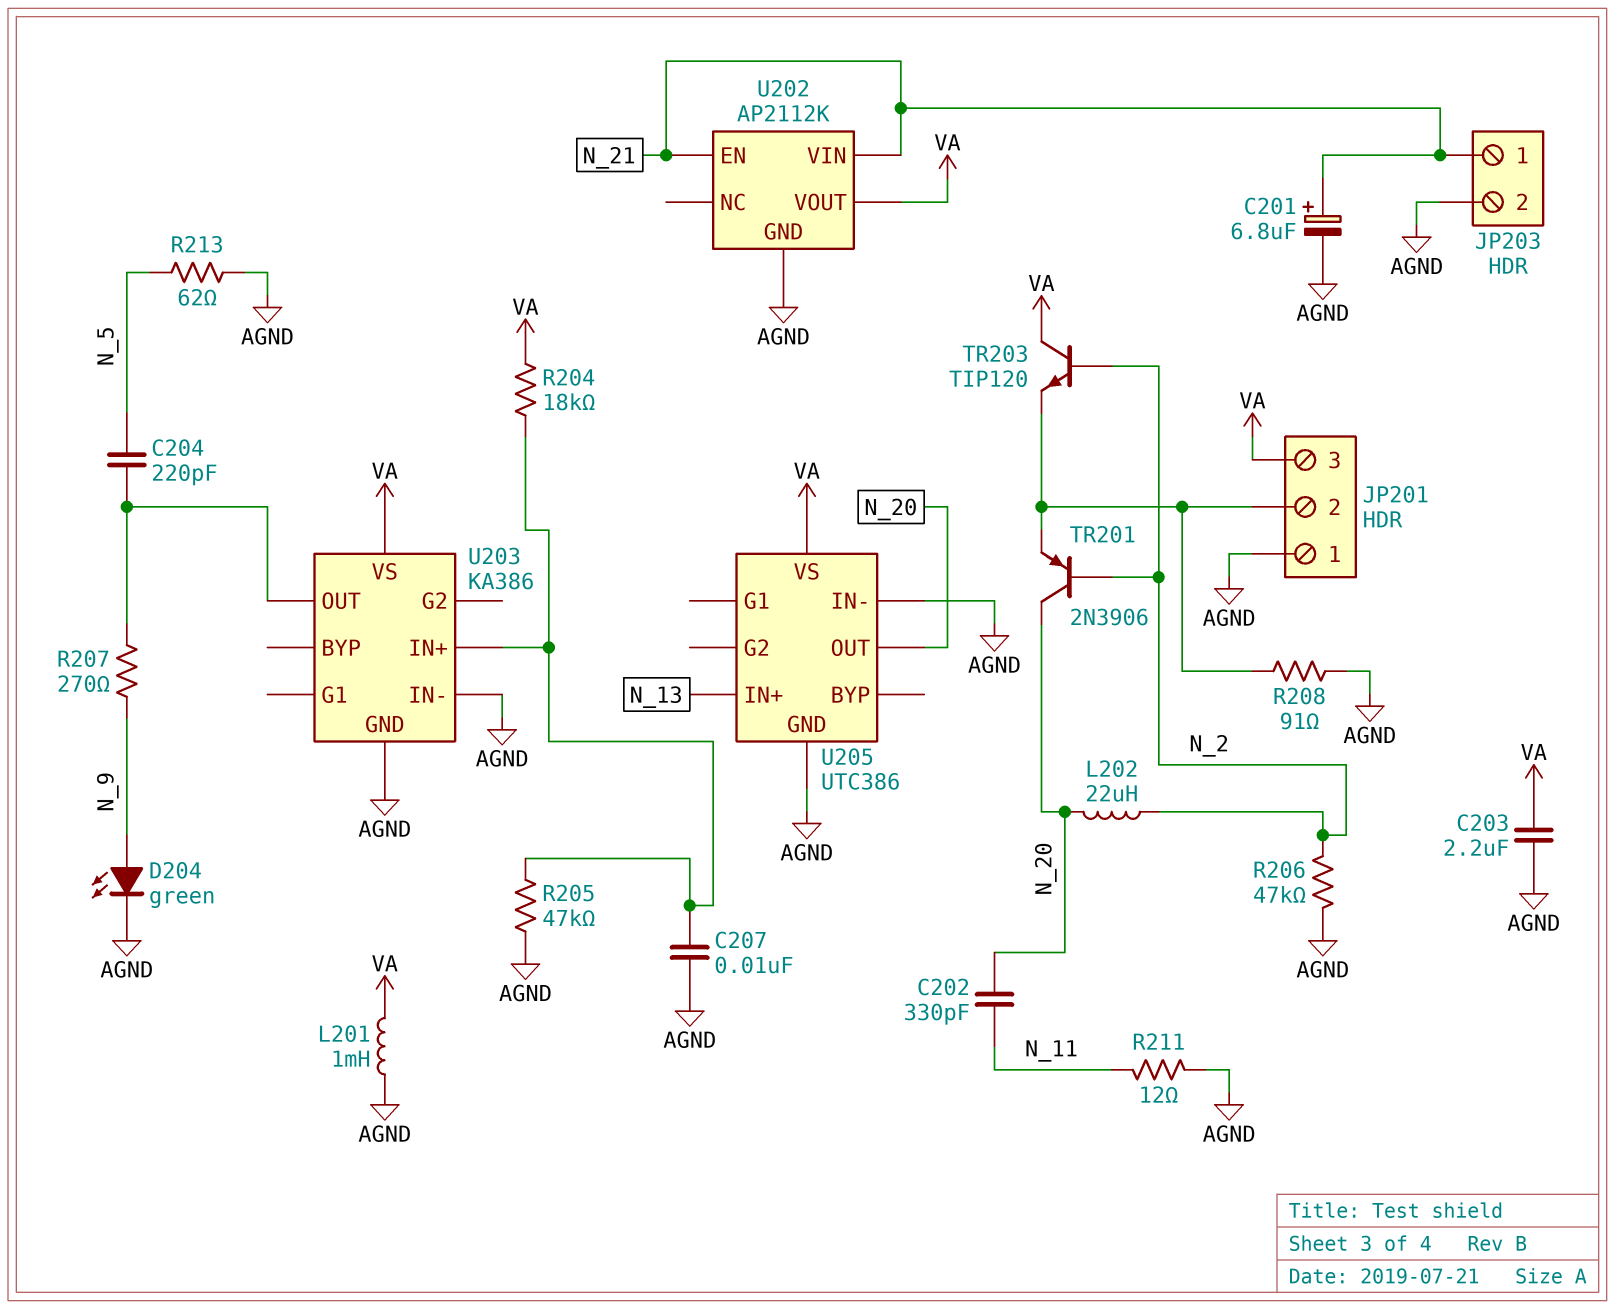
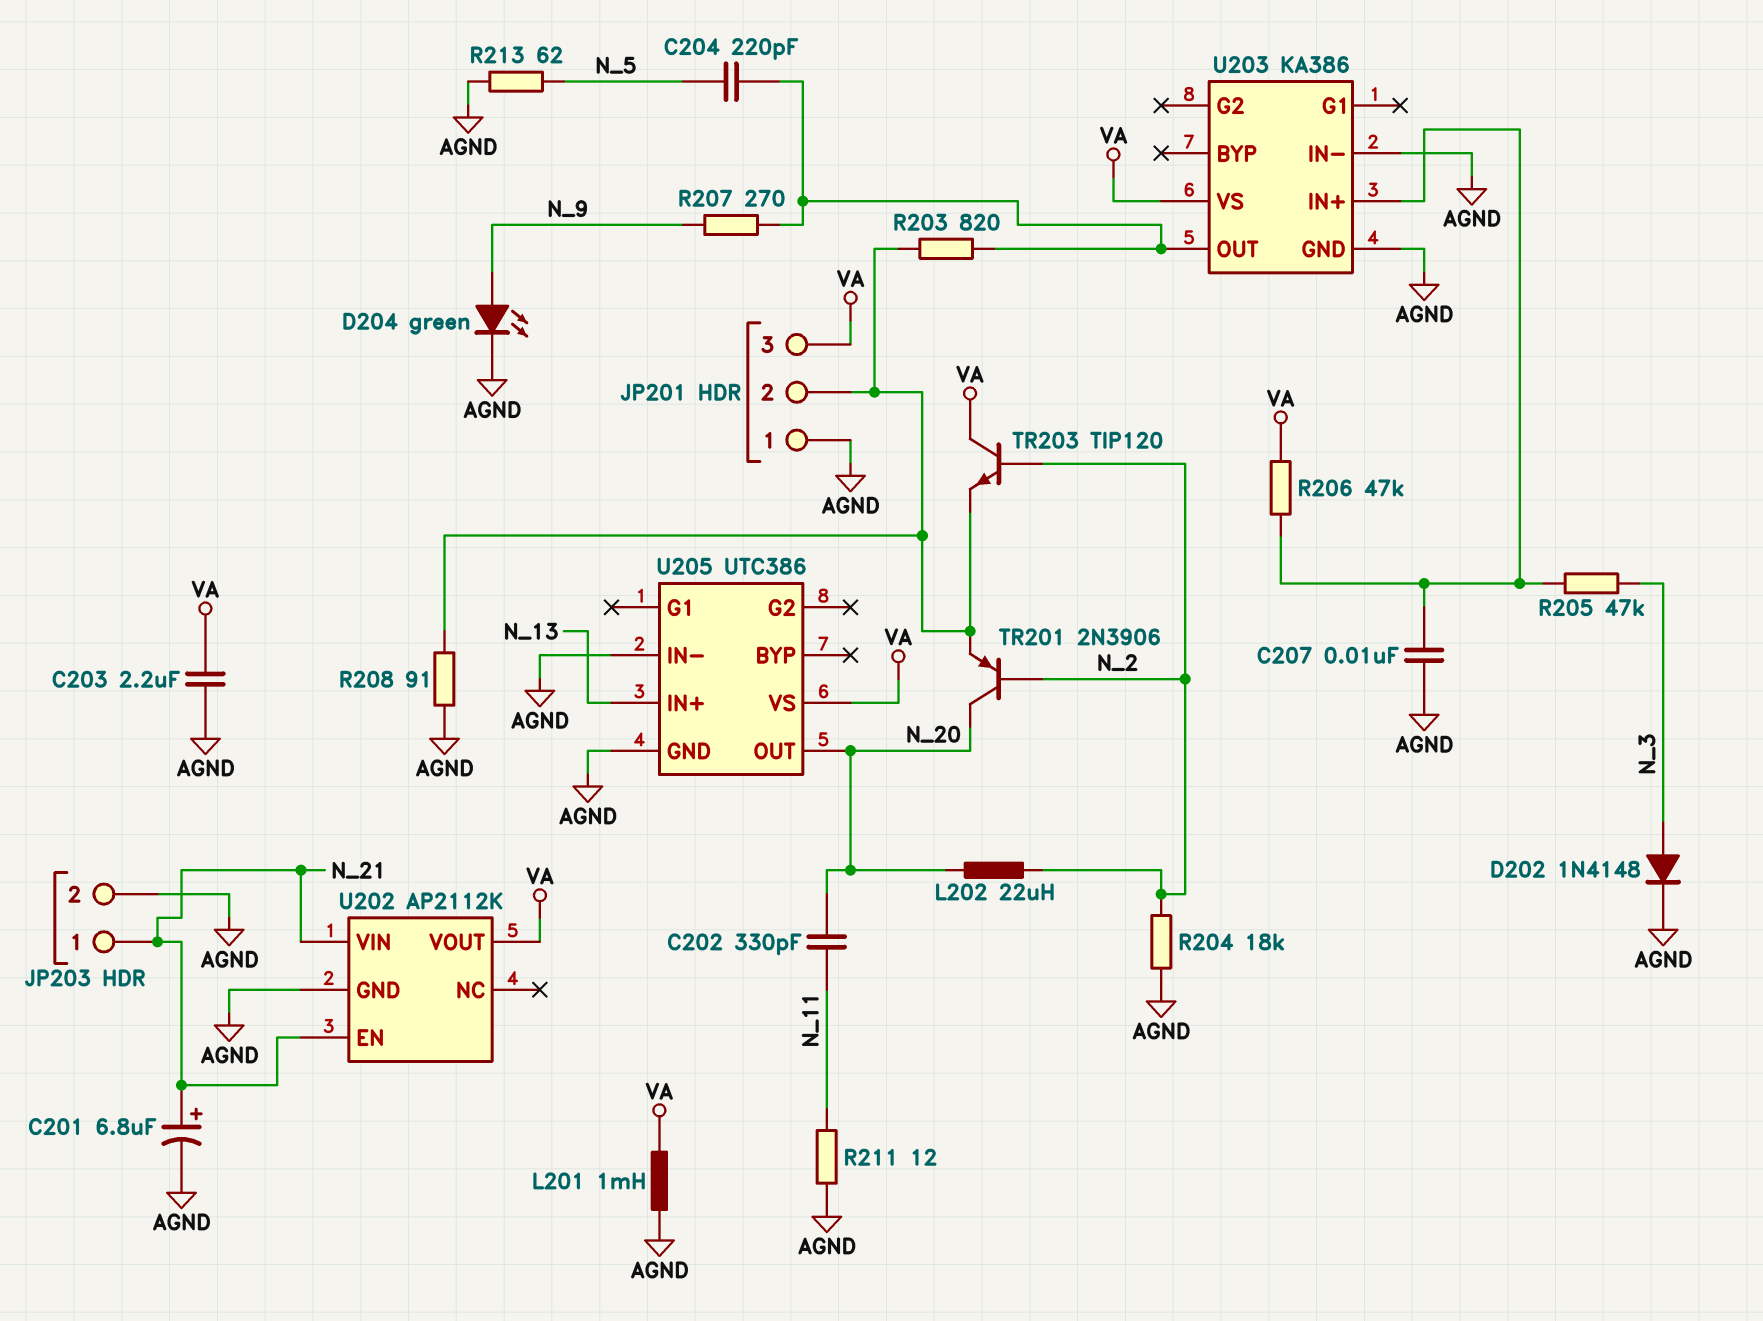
D202: none -> diode 1N4148 (A N_3, K AGND)
R203: none -> 820 (JP201/2, U203/OUT)
R204: 18k (U203/IN+, VA) -> 18k (AGND, N_2)
R205: 47k (AGND, U203/IN+) -> 47k (N_3, U203/IN+)
R206: 47k (AGND, N_2) -> 47k (U203/IN+, VA)

